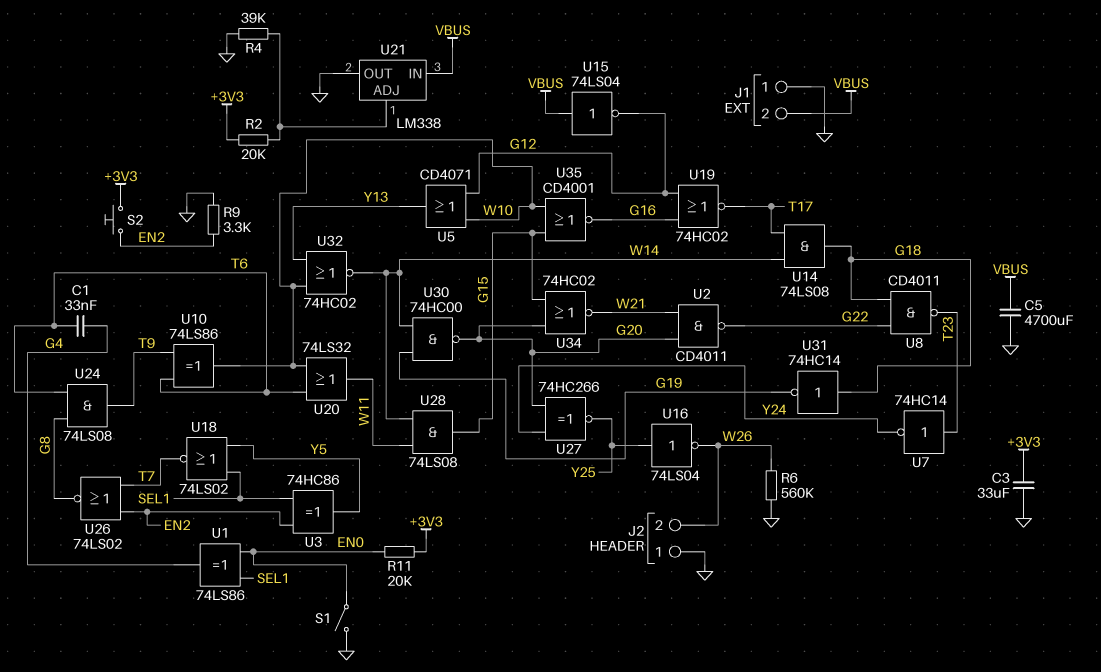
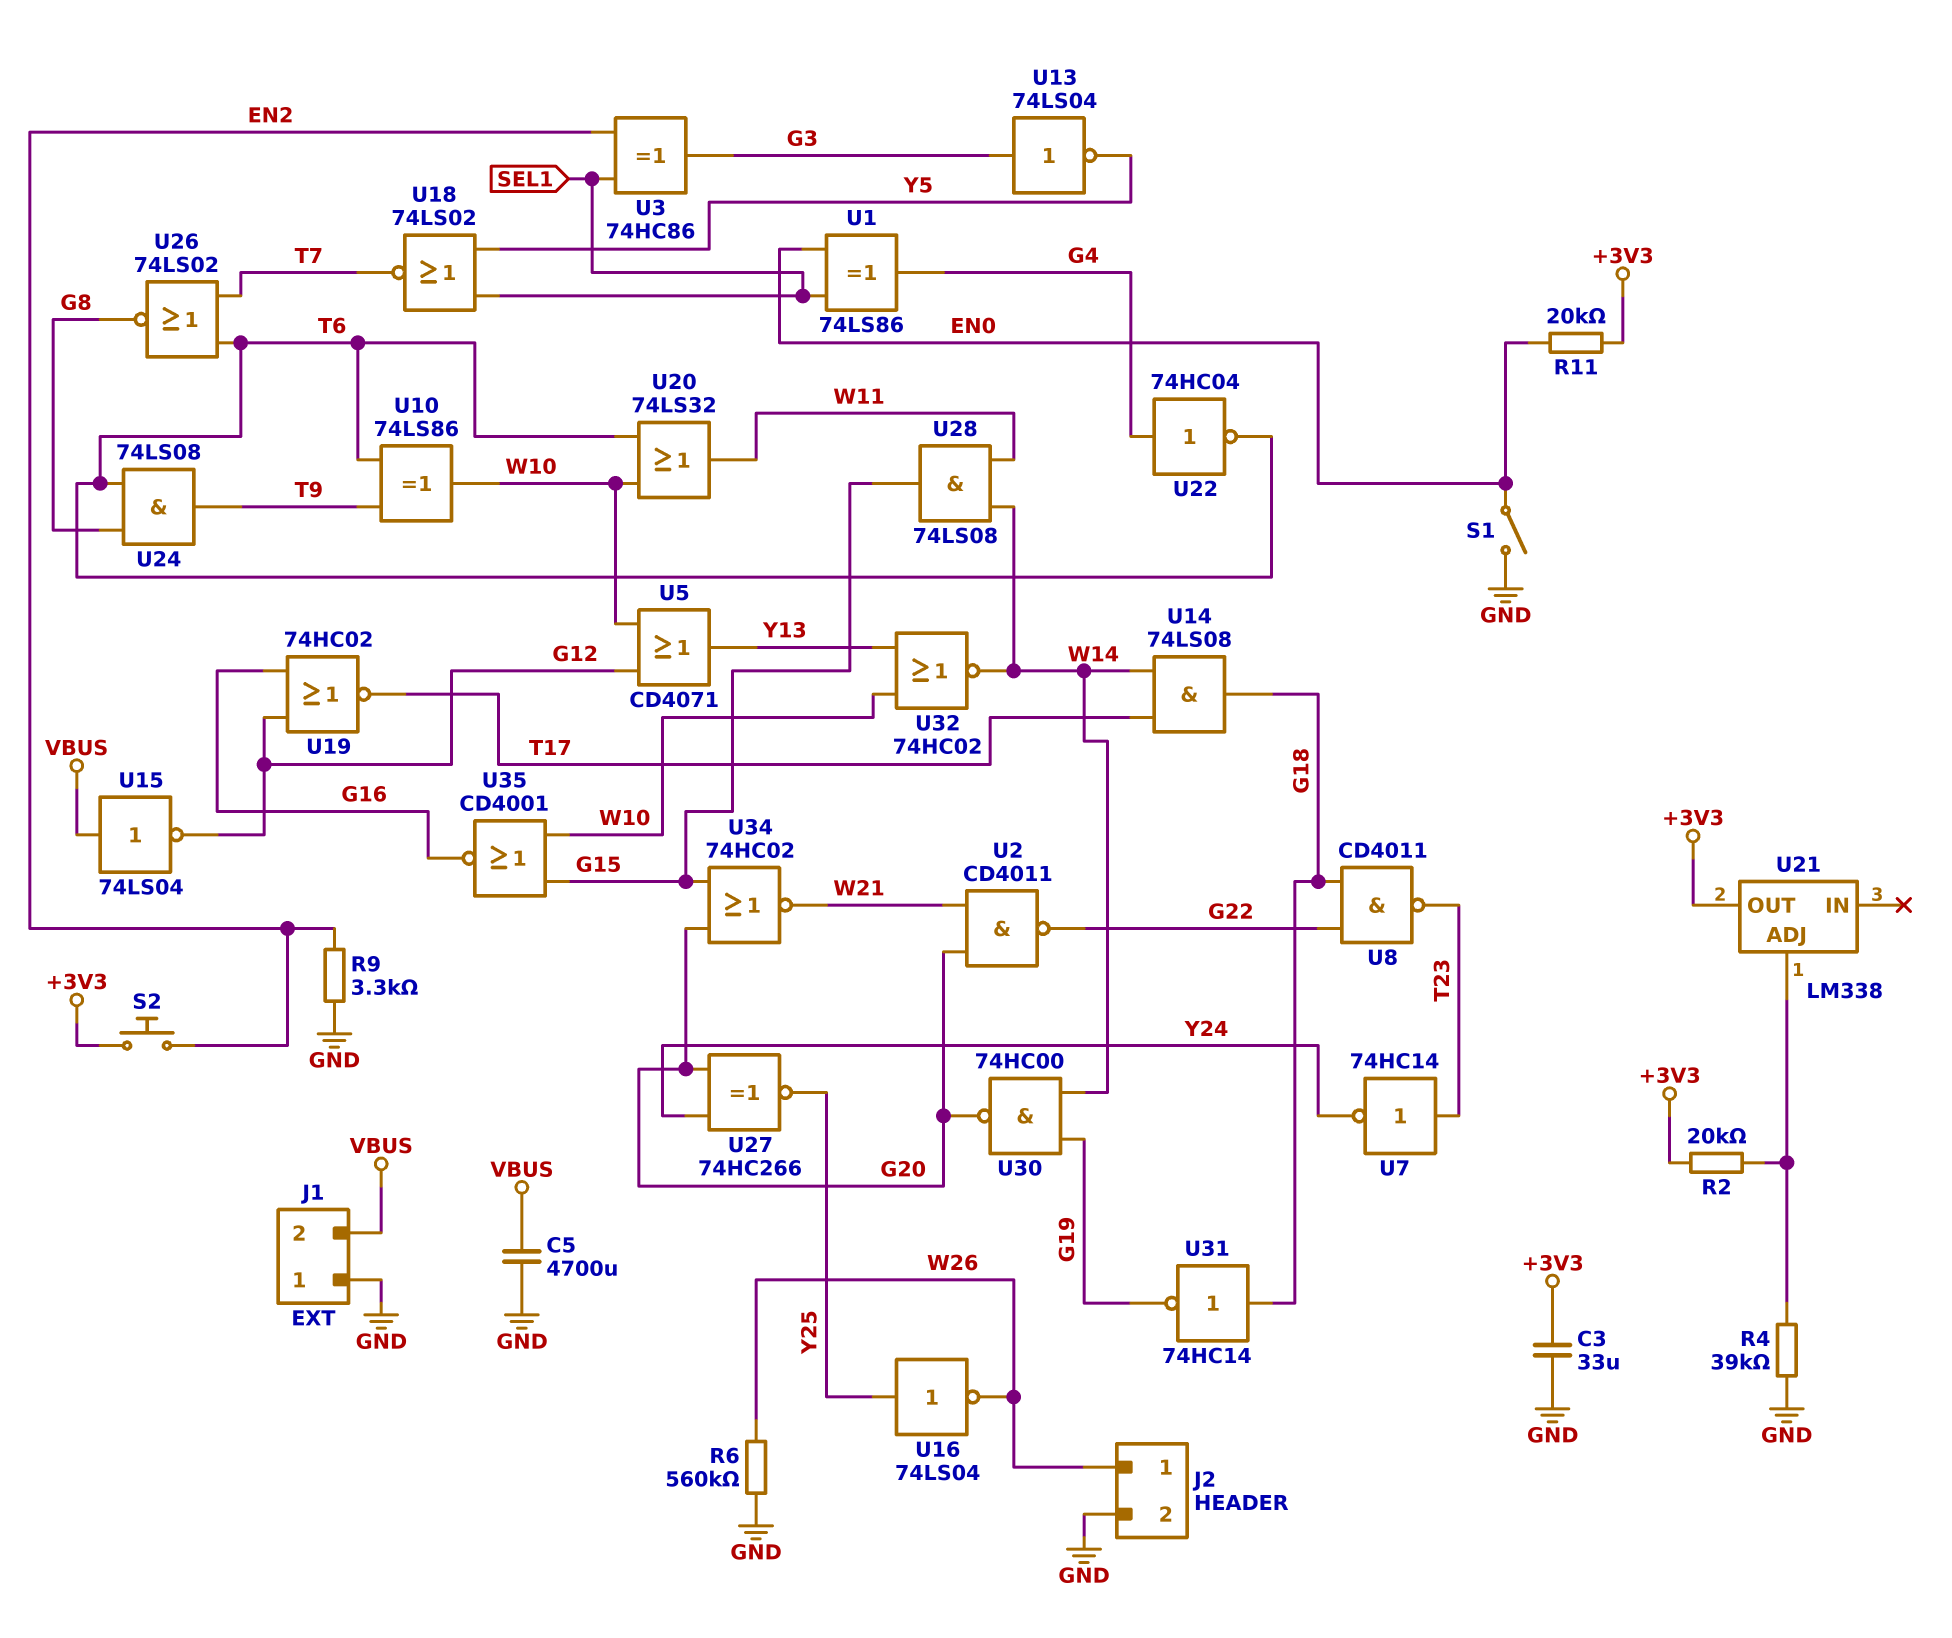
C1: 33nF (G4, T6) -> none
J2 pin 1: GND -> W26
J2 pin 2: W26 -> GND
U3: XOR 74HC86 (in EN2, in SEL1, out Y5) -> XOR 74HC86 (in EN2, in SEL1, out G3)
U13: none -> NOT 74LS04 (in G3, out Y5)
U21 pin IN: VBUS -> none
U21 pin OUT: GND -> +3V3
U22: none -> NOT 74HC04 (in G4, out T6)
U26: NOR 74LS02 (in EN2, in T7, out G8) -> NOR 74LS02 (in T6, in T7, out G8)

